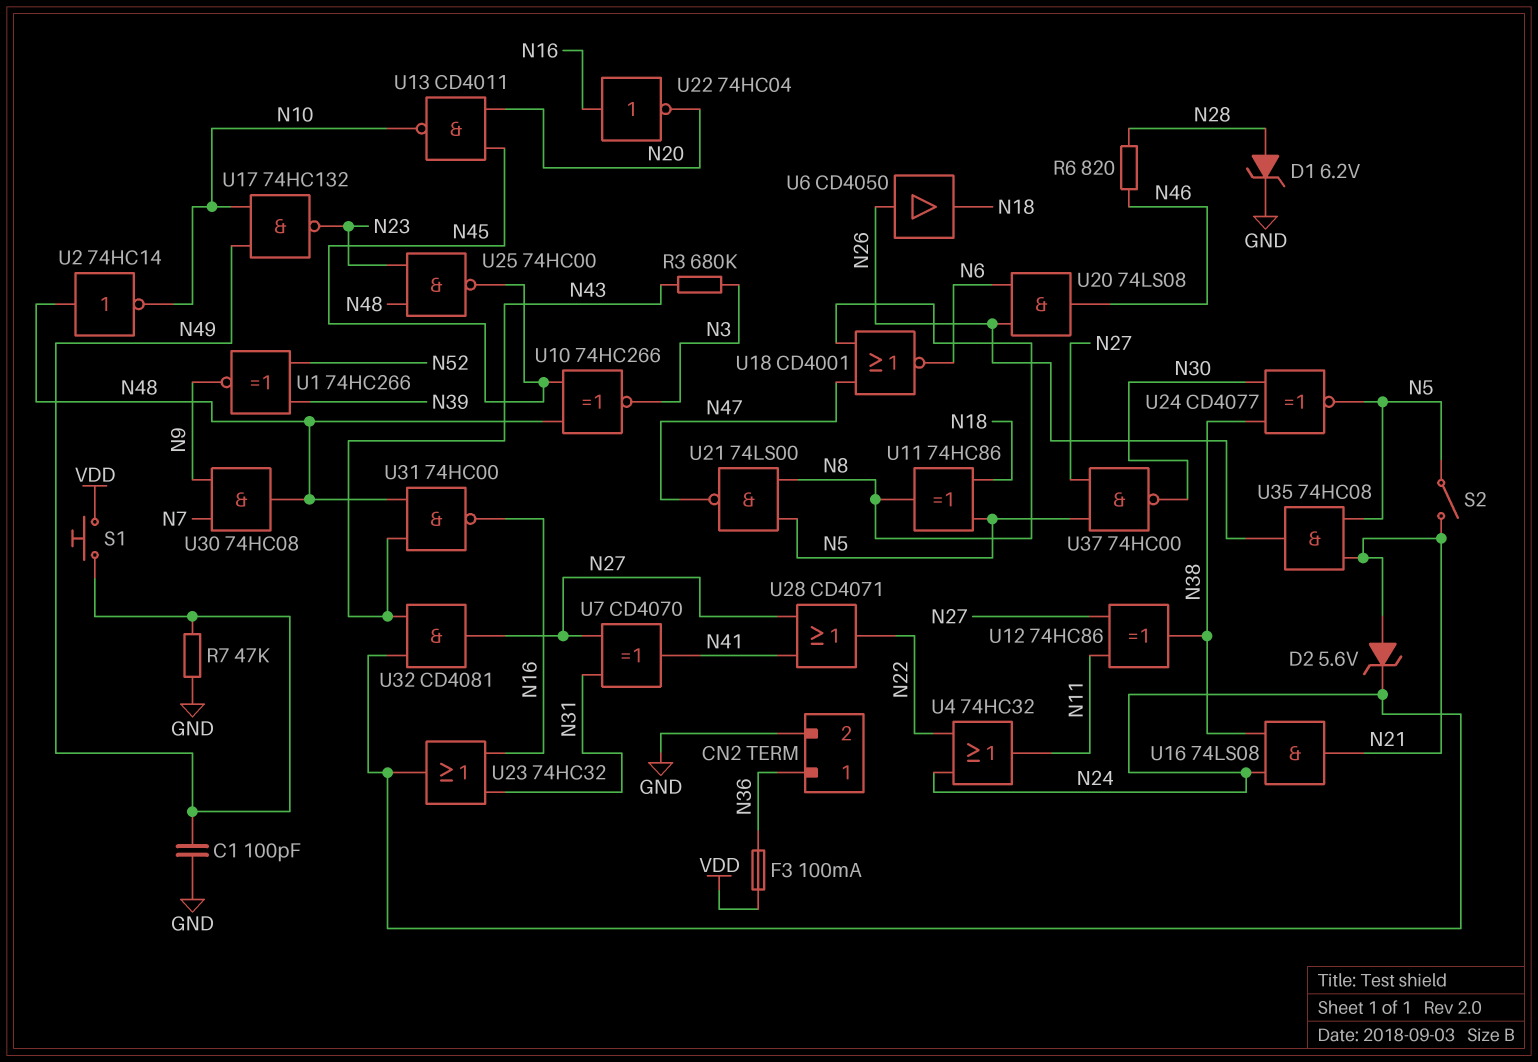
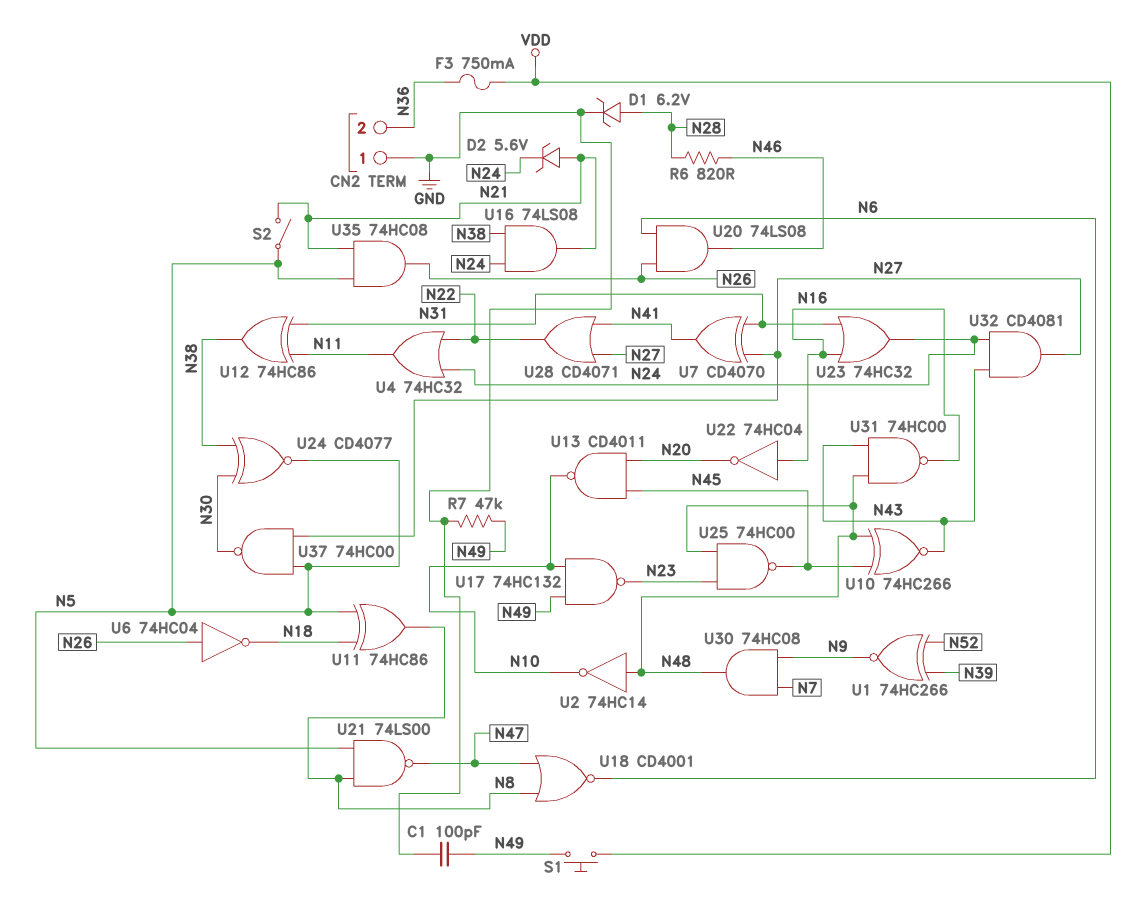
CN2 pin 1: N36 -> GND
CN2 pin 2: GND -> N36
F3: 100mA (N36, VDD) -> 750mA (N36, VDD)
R3: 680k (N3, N43) -> none
U6: buffer CD4050 (in N26, out N18) -> NOT 74HC04 (in N26, out N18)
U10: XNOR 74HC266 (in N45, in N48, out N3) -> XNOR 74HC266 (in N45, in N48, out N43)
U12: XOR 74HC86 (in N11, in N27, out N38) -> XOR 74HC86 (in N11, in N31, out N38)

